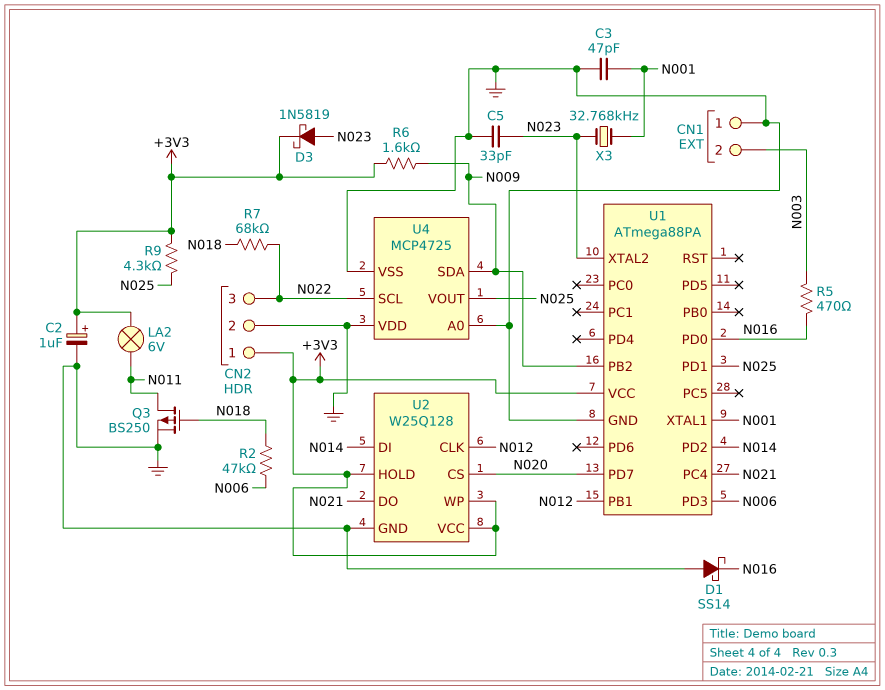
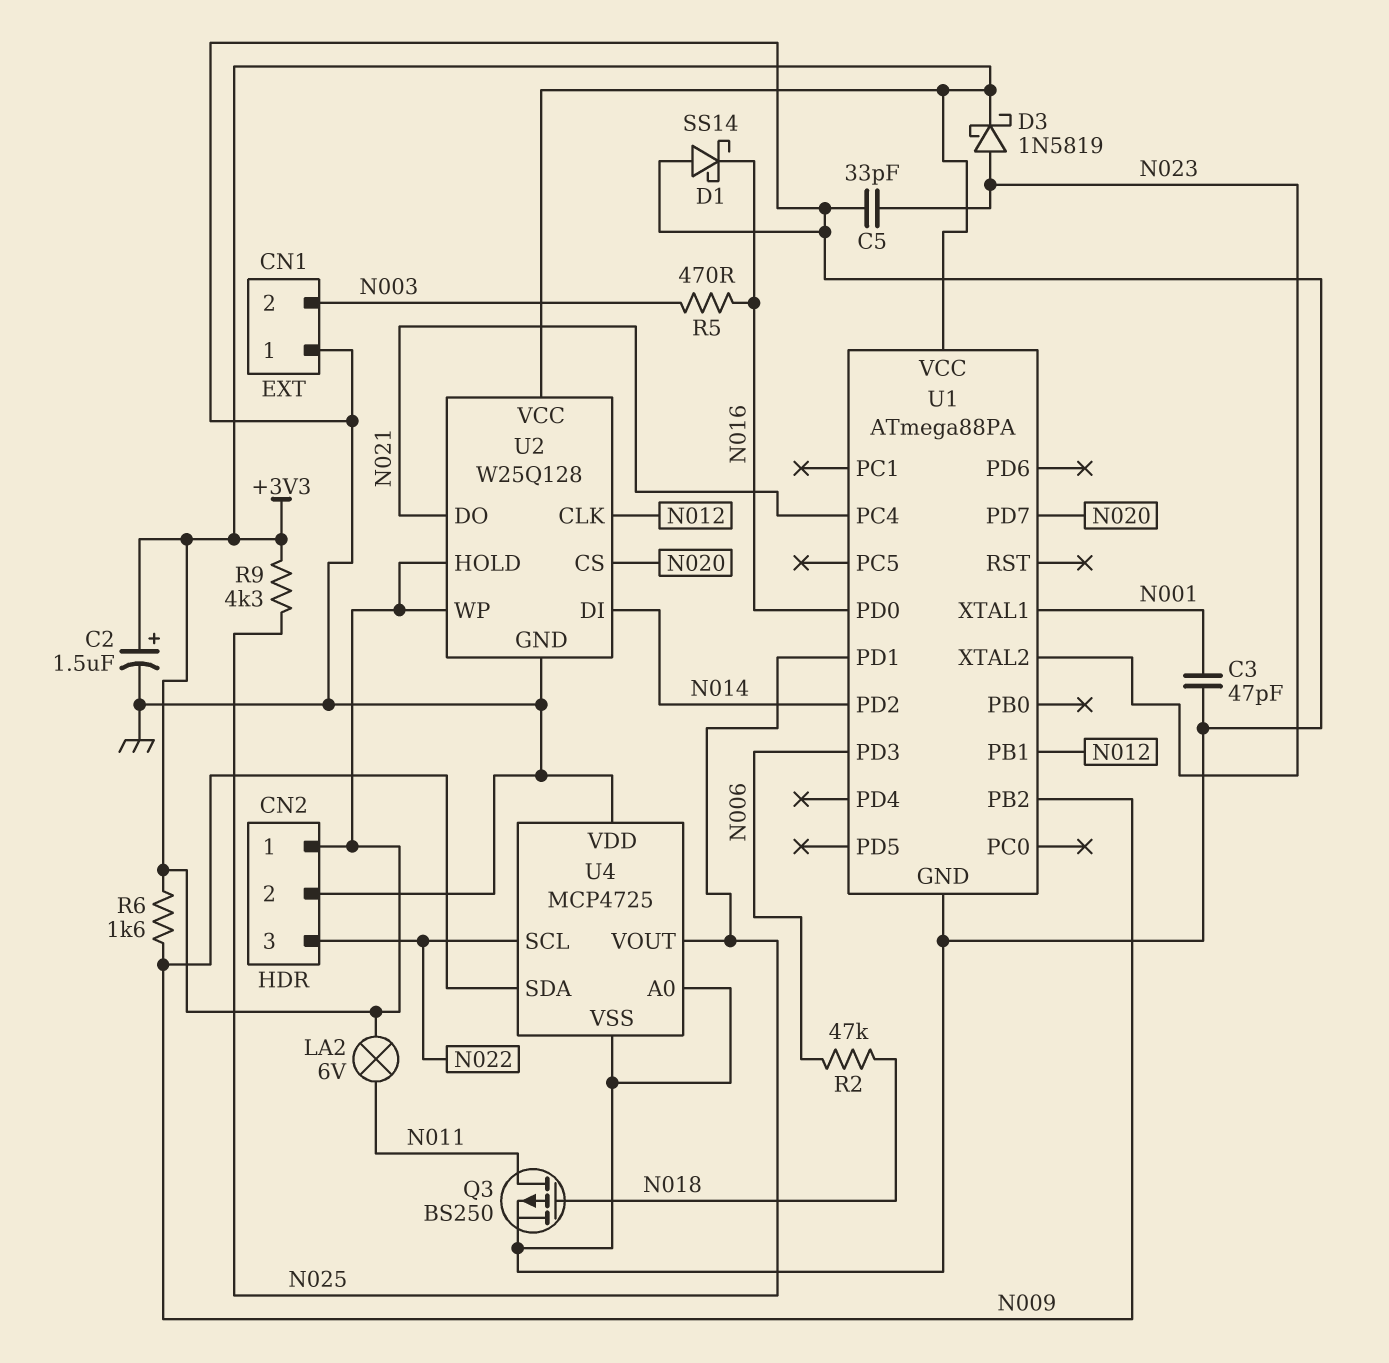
C2: 1uF (plus +3V3, minus GND) -> 1.5uF (plus +3V3, minus GND)
R7: 68k (N018, N022) -> none
X3: 32.768kHz (N001, N023) -> none

